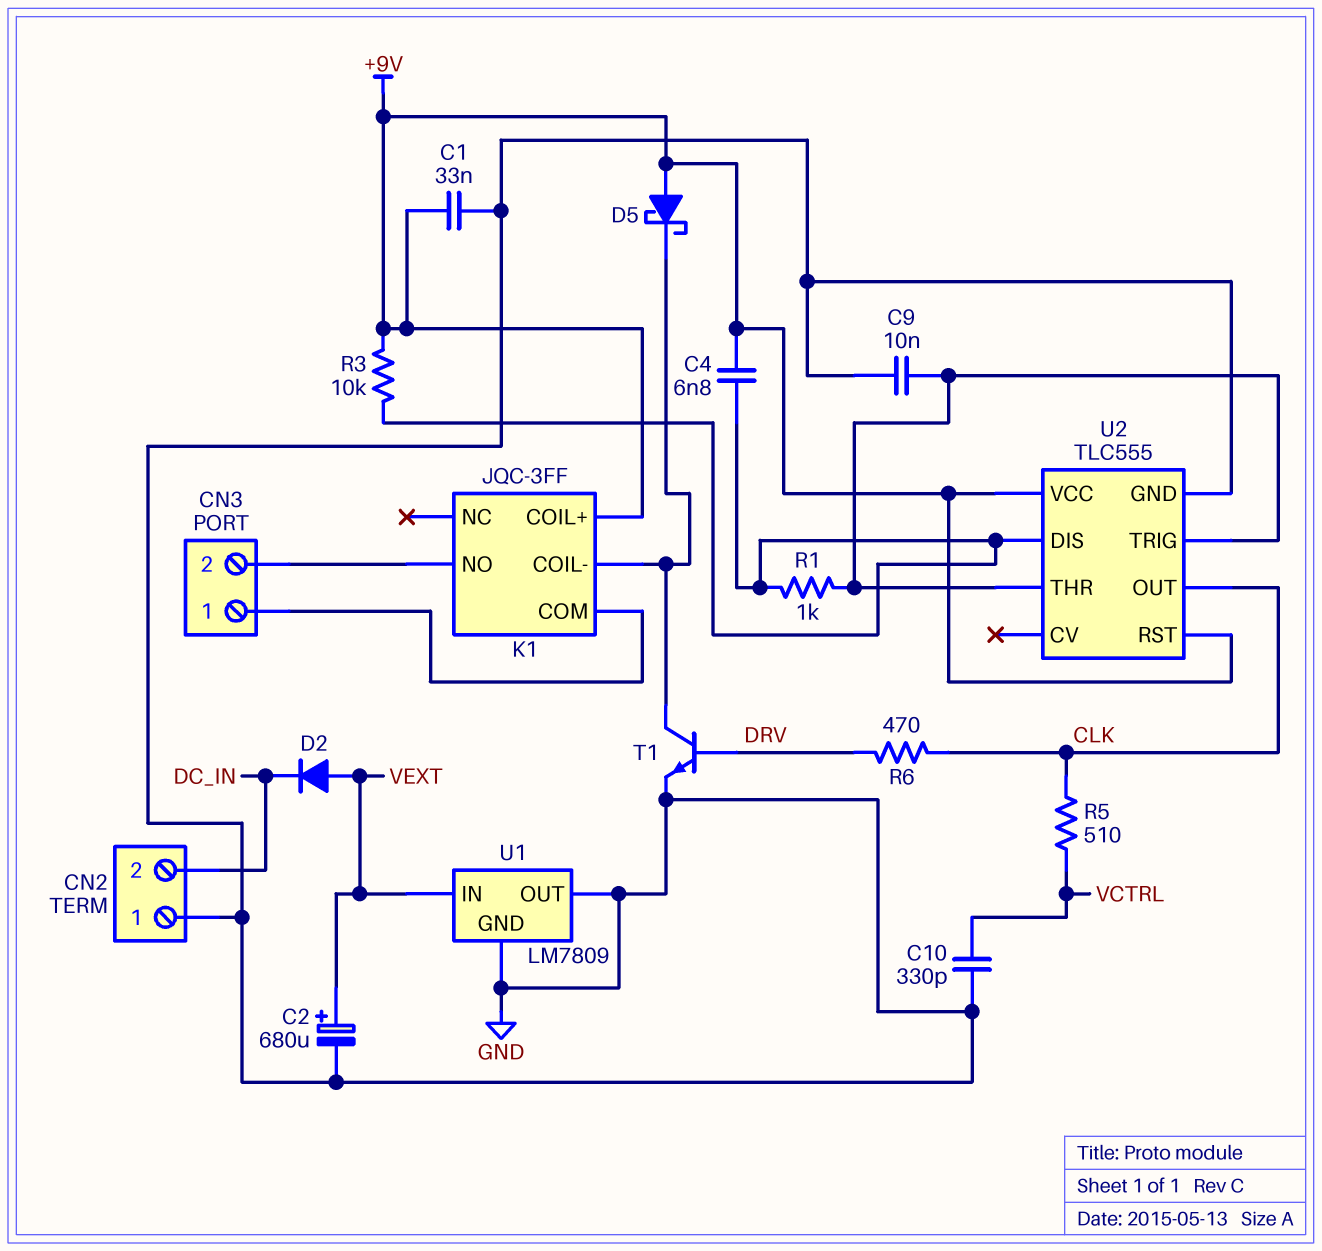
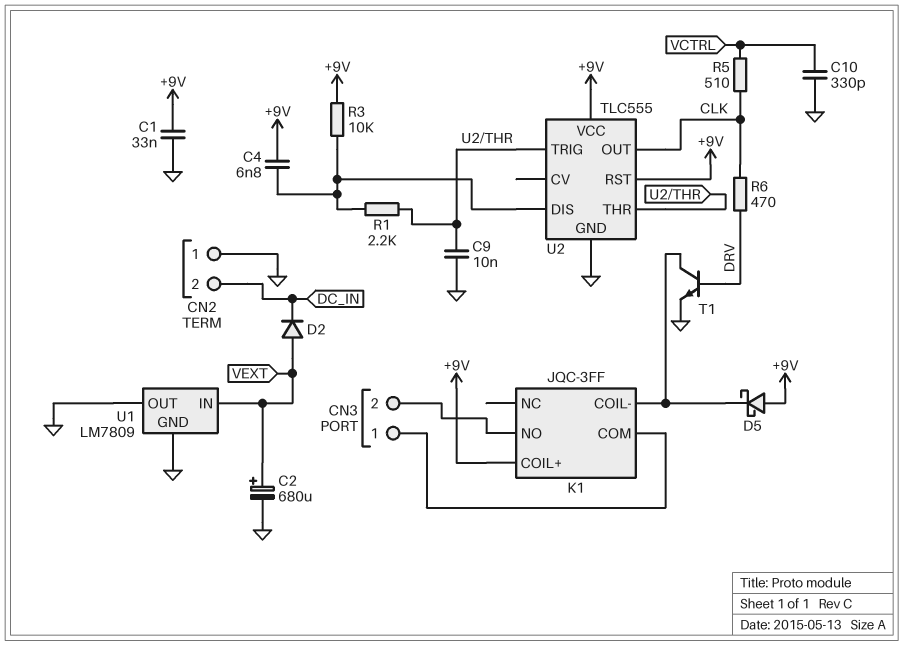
R1: 1k (U2/DIS, U2/THR) -> 2.2k (U2/DIS, U2/THR)

